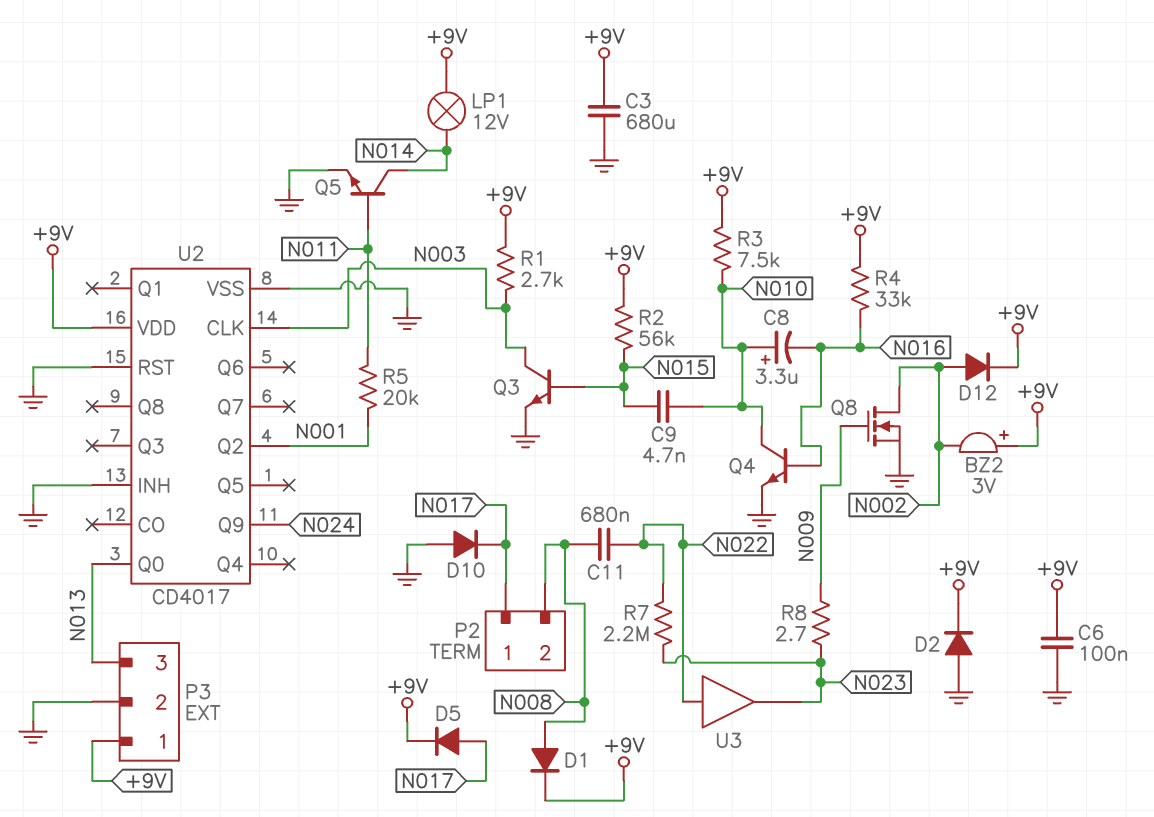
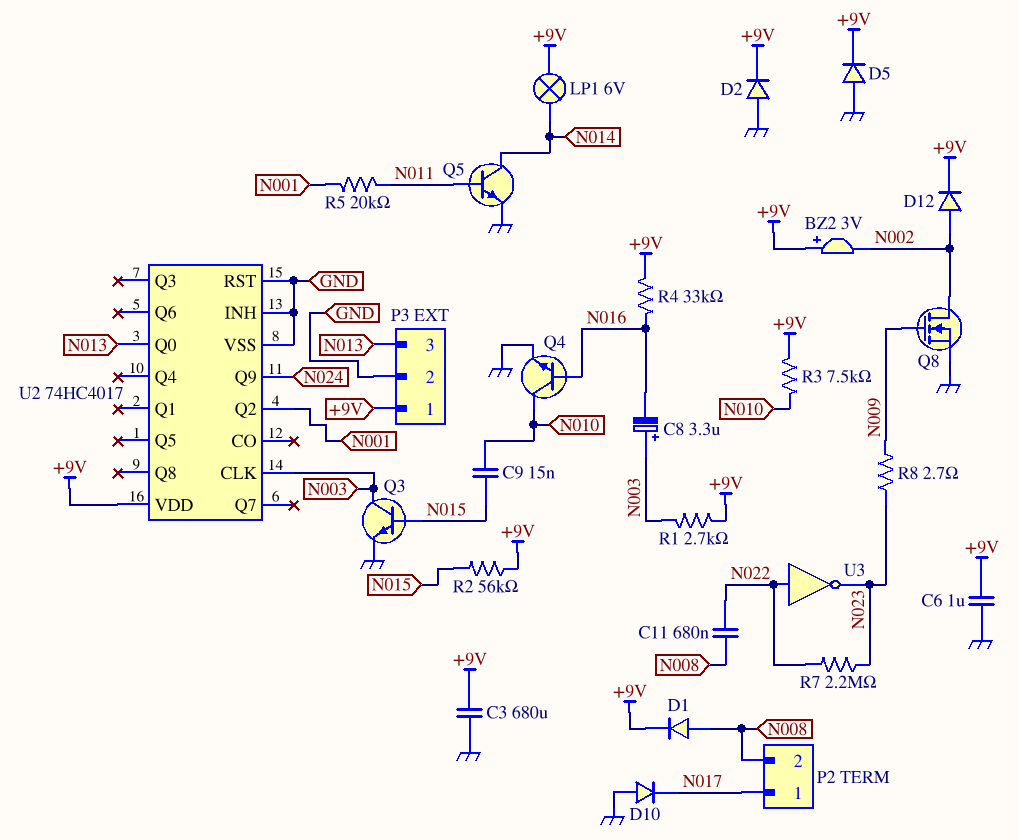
C6: 100nF (+9V, GND) -> 1uF (+9V, GND)
C8: 3.3uF (plus N010, minus N016) -> 3.3uF (plus N003, minus N016)
C9: 4.7nF (N010, N015) -> 15nF (N010, N015)
D5: diode (A N017, K +9V) -> diode (A GND, K +9V)
LP1: lamp 12V (+9V, N014) -> lamp 6V (+9V, N014)
U2: CD4017 -> 74HC4017
U3: buffer (in N022, out N023) -> NOT (in N022, out N023)

